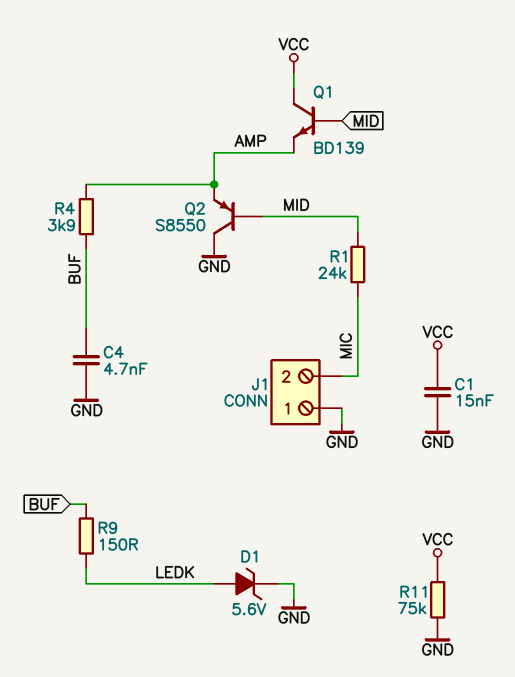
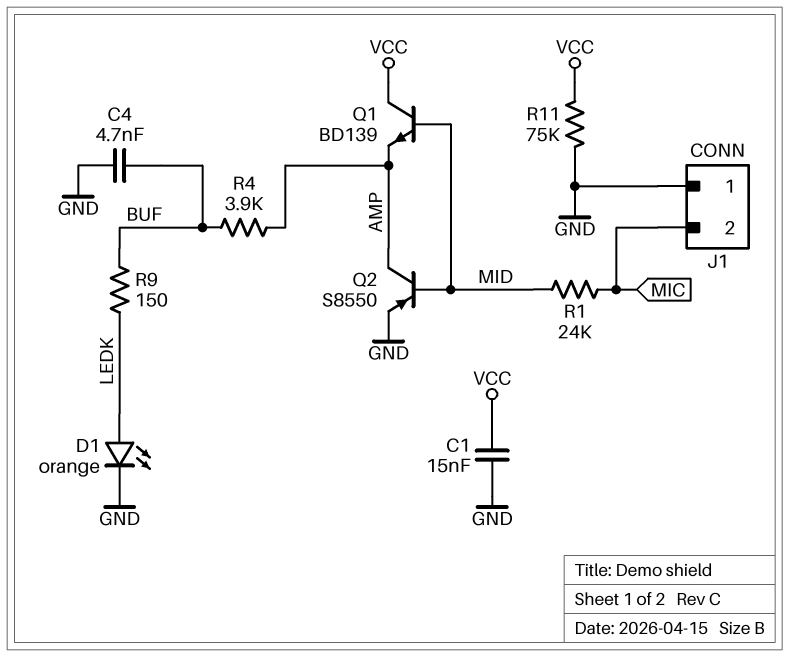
D1: zener 5.6V (A LEDK, K GND) -> LED orange (A LEDK, K GND)
Q2: PNP S8550 (B MID, C GND, E AMP) -> PNP S8550 (B MID, C AMP, E GND)

